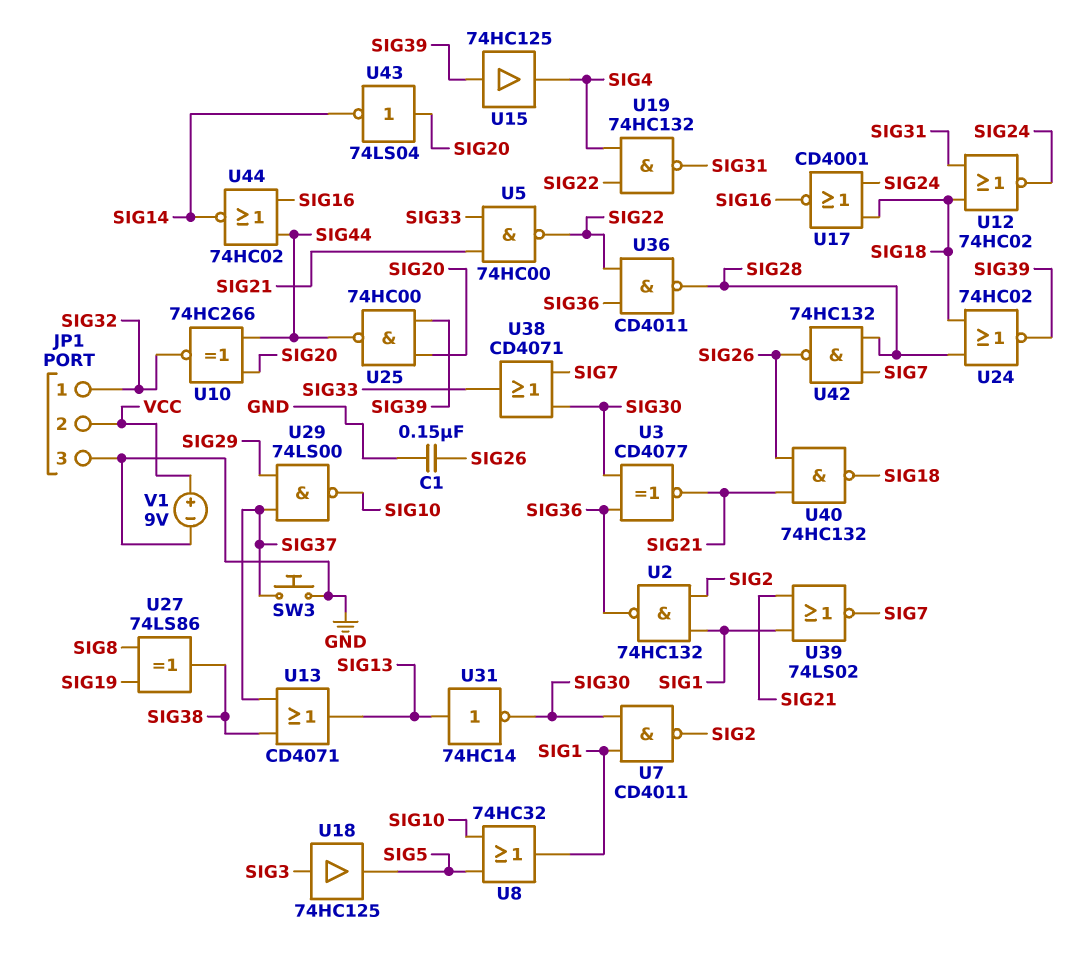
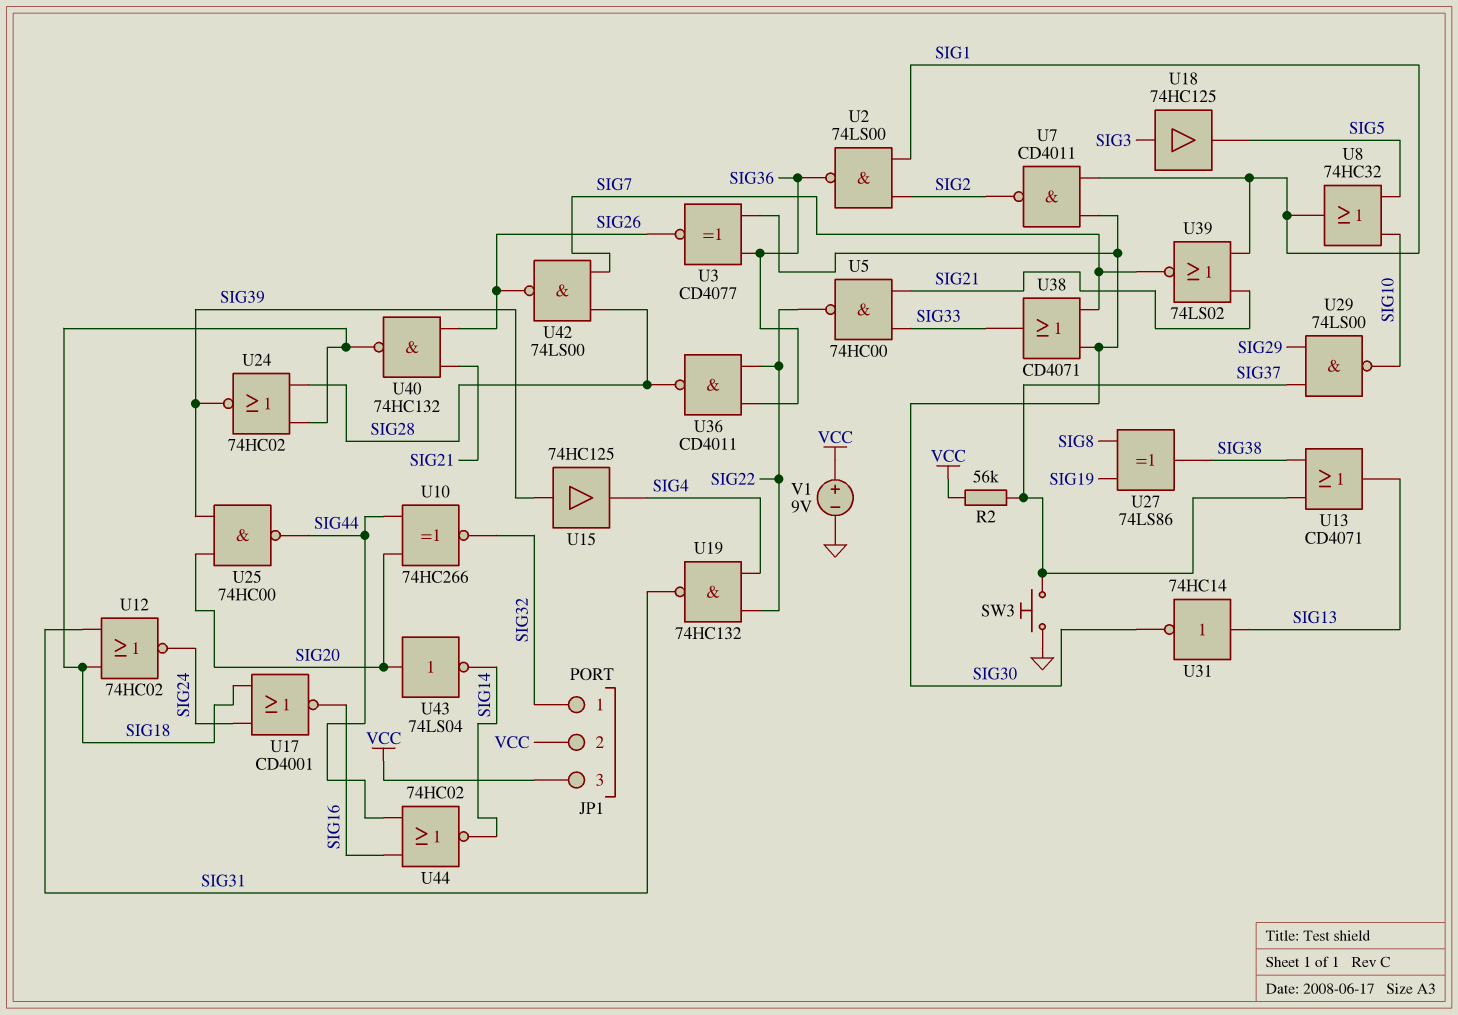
C1: 150nF (GND, SIG26) -> none
JP1 pin 3: GND -> VCC
R2: none -> 56k (SIG37, VCC)
U2: NAND 74HC132 (in SIG1, in SIG2, out SIG36) -> NAND 74LS00 (in SIG1, in SIG2, out SIG36)
U3: XNOR CD4077 (in SIG30, in SIG36, out SIG21) -> XNOR CD4077 (in SIG30, in SIG36, out SIG26)
U42: NAND 74HC132 (in SIG7, in SIG28, out SIG26) -> NAND 74LS00 (in SIG7, in SIG28, out SIG26)

